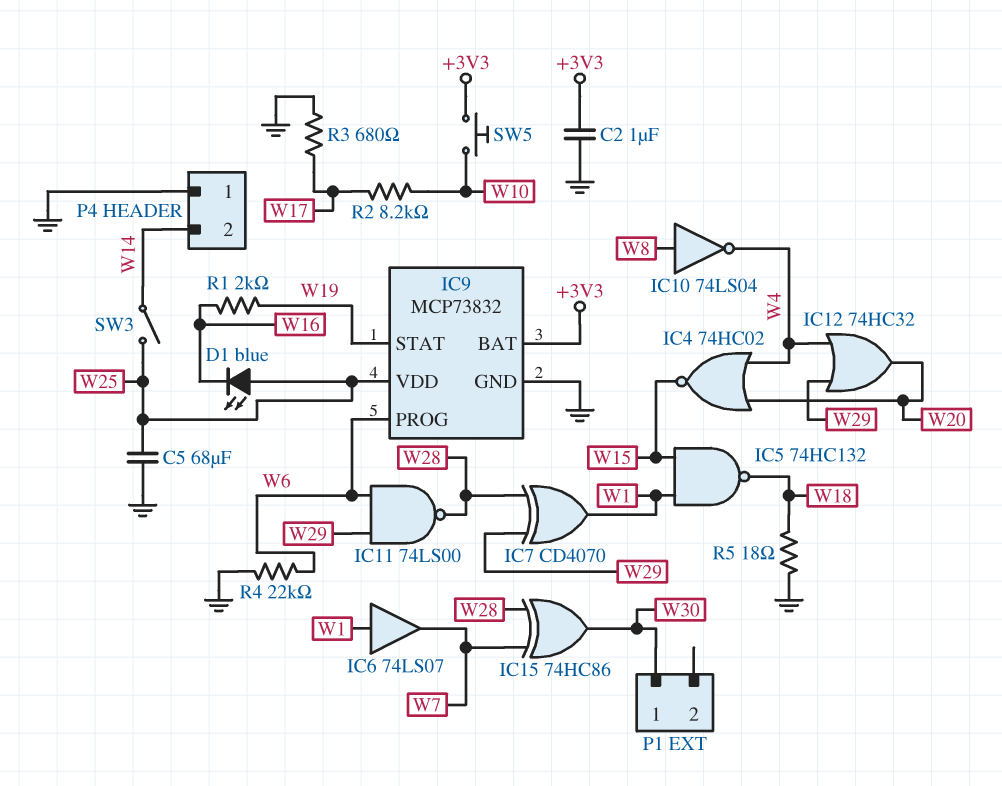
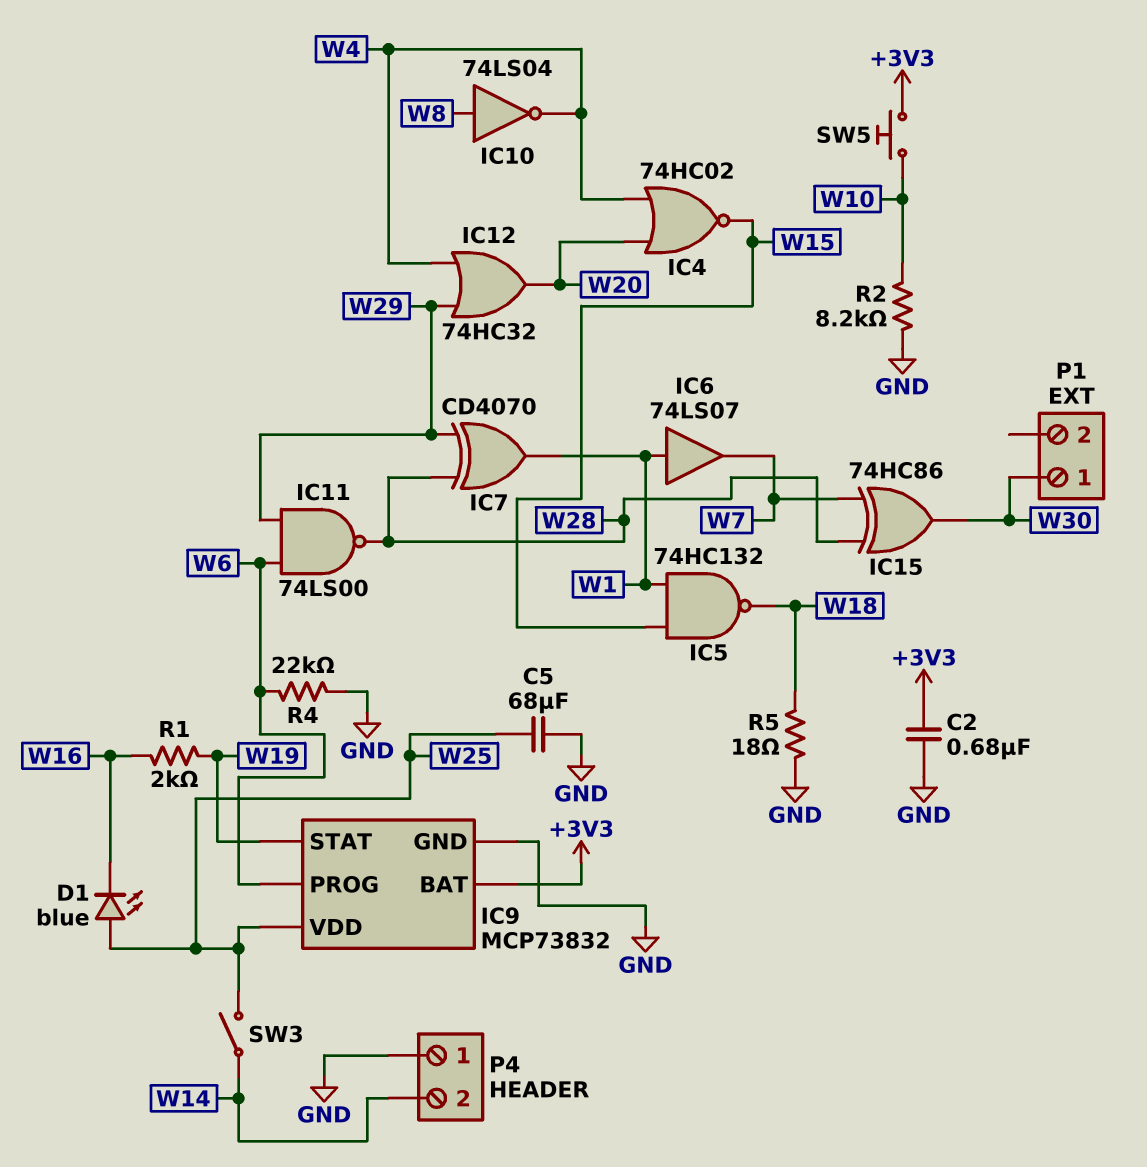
C2: 1uF (+3V3, GND) -> 680nF (+3V3, GND)
R2: 8.2k (W10, W17) -> 8.2k (GND, W10)
R3: 680 (GND, W17) -> none

